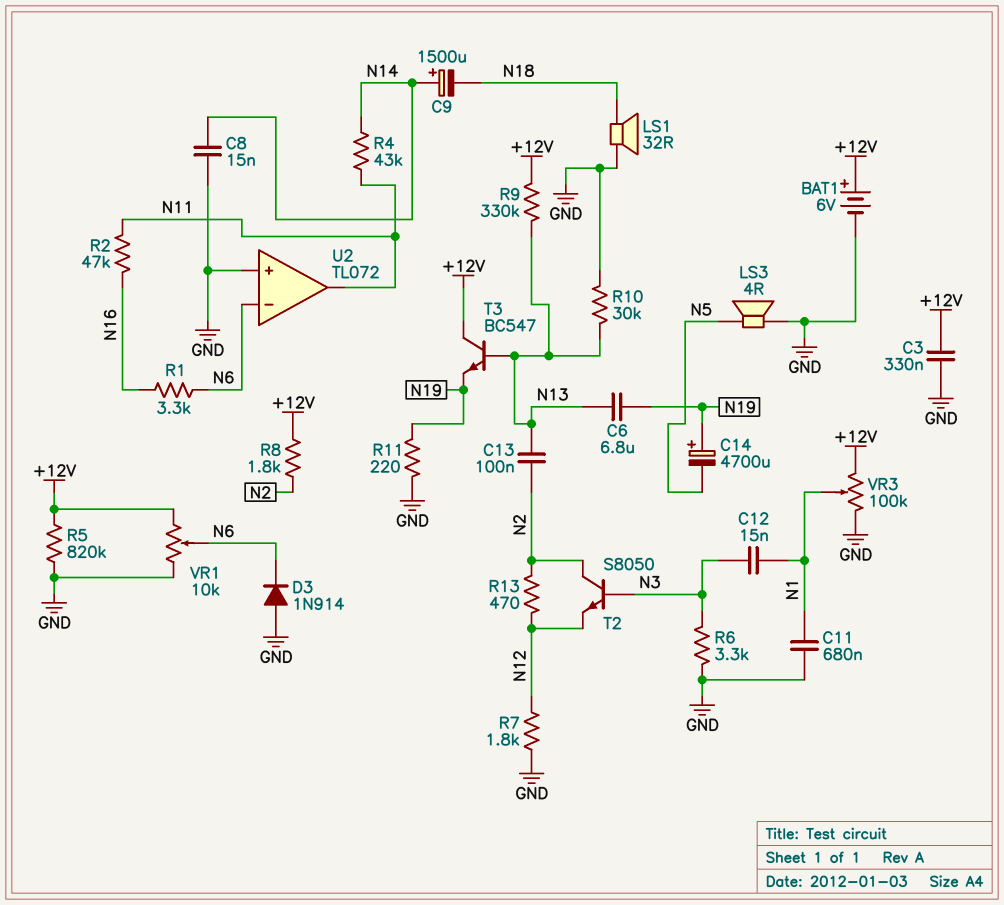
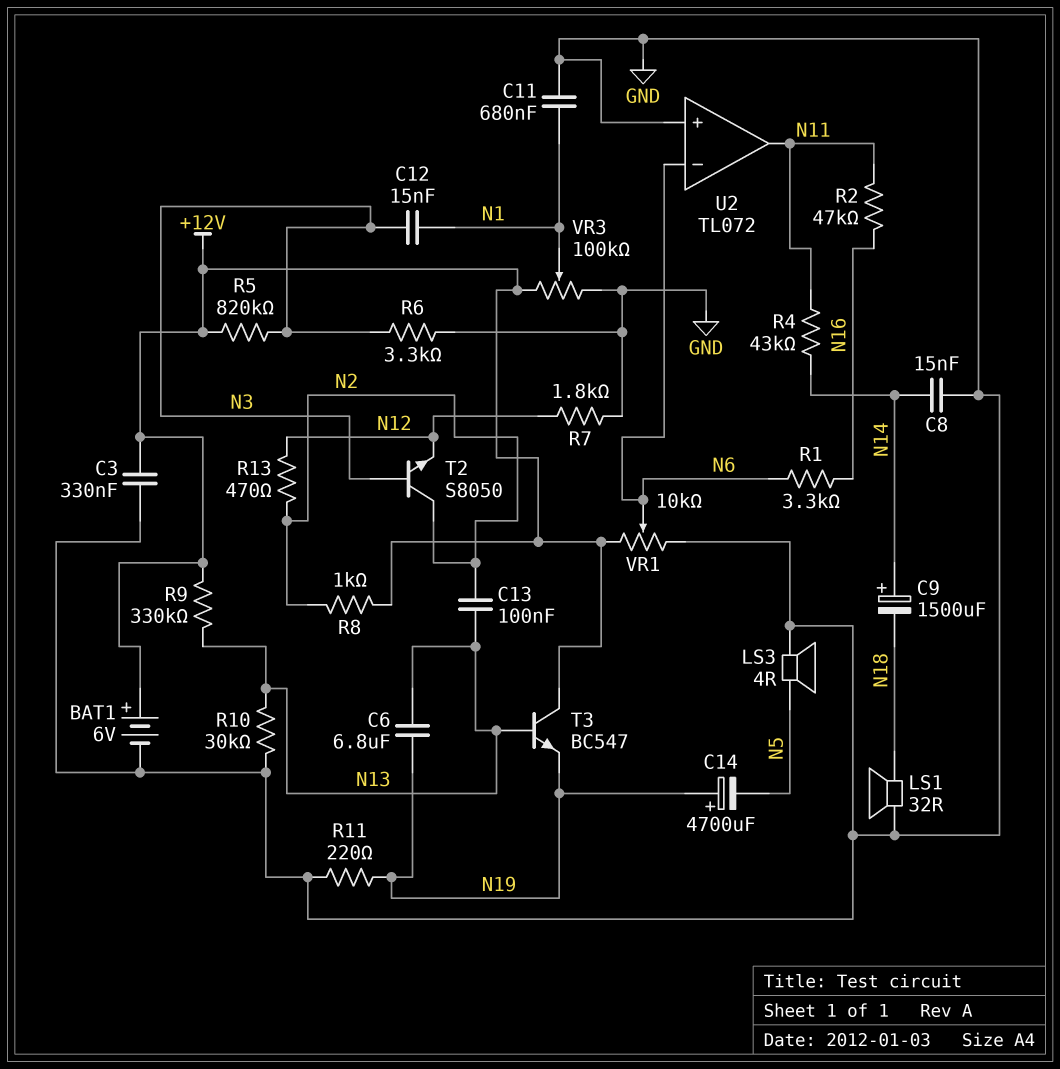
D3: diode 1N914 (A GND, K N6) -> none
R5: 820k (+12V, GND) -> 820k (+12V, N3)
R8: 1.8k (+12V, N2) -> 1k (+12V, N2)

